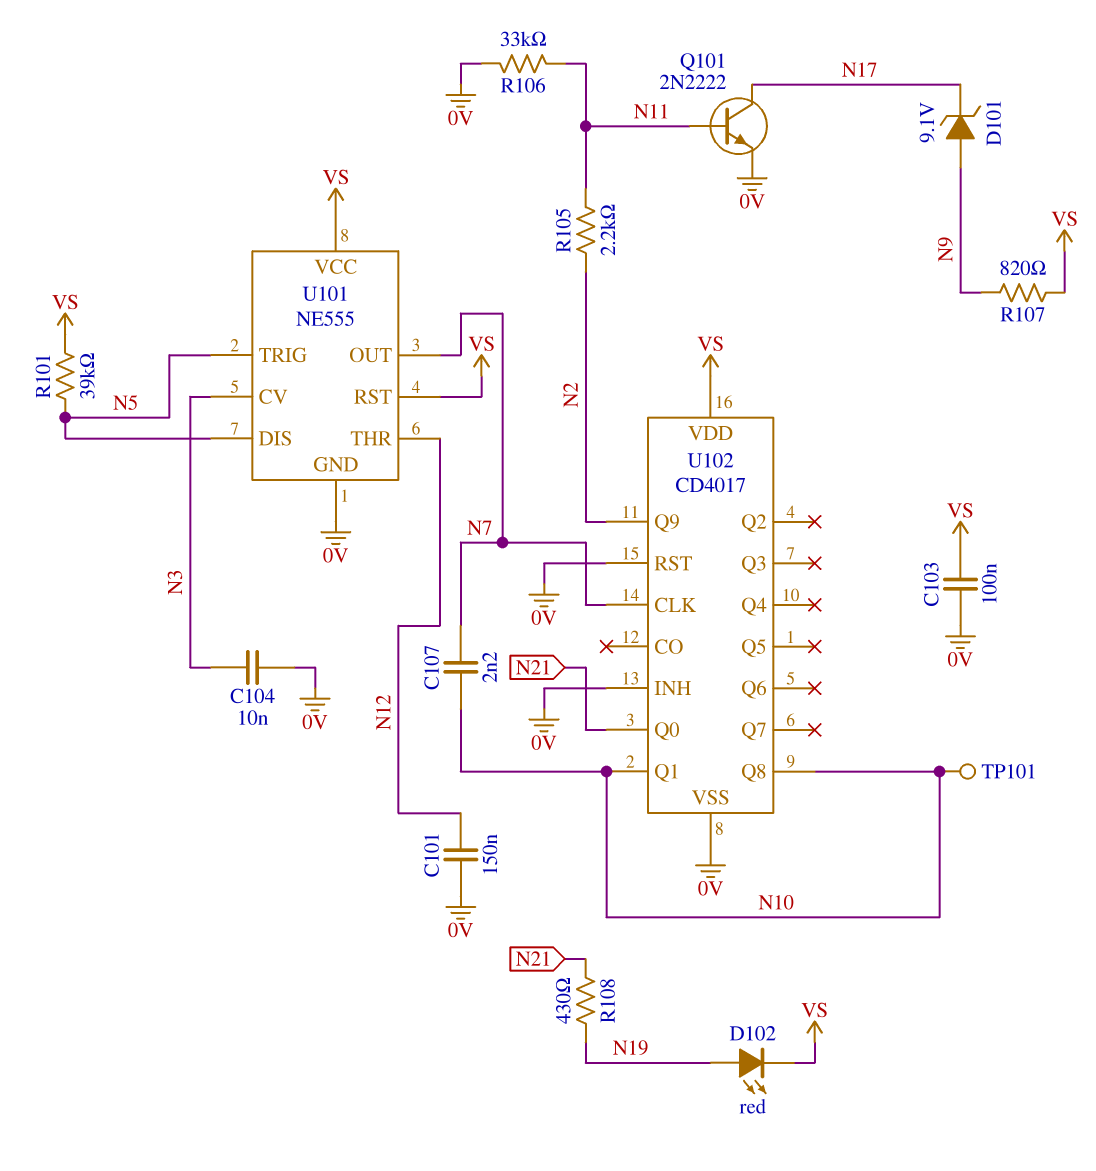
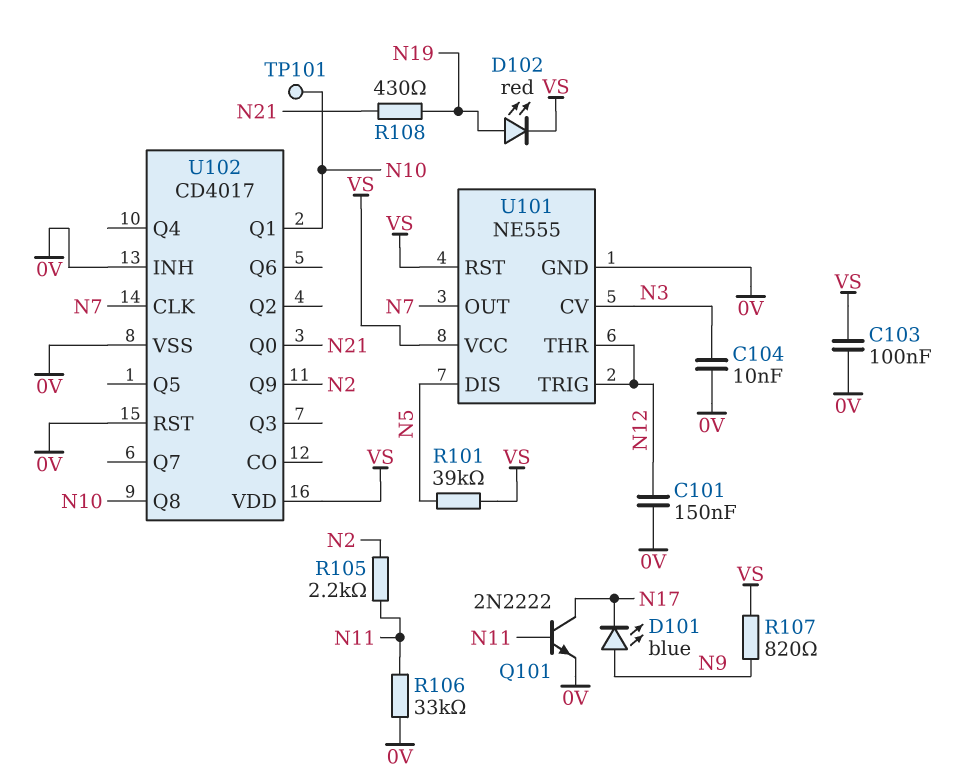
C107: 2.2nF (N7, N10) -> none
D101: zener 9.1V (A N9, K N17) -> LED blue (A N9, K N17)
U101 pin TRIG: N5 -> N12

